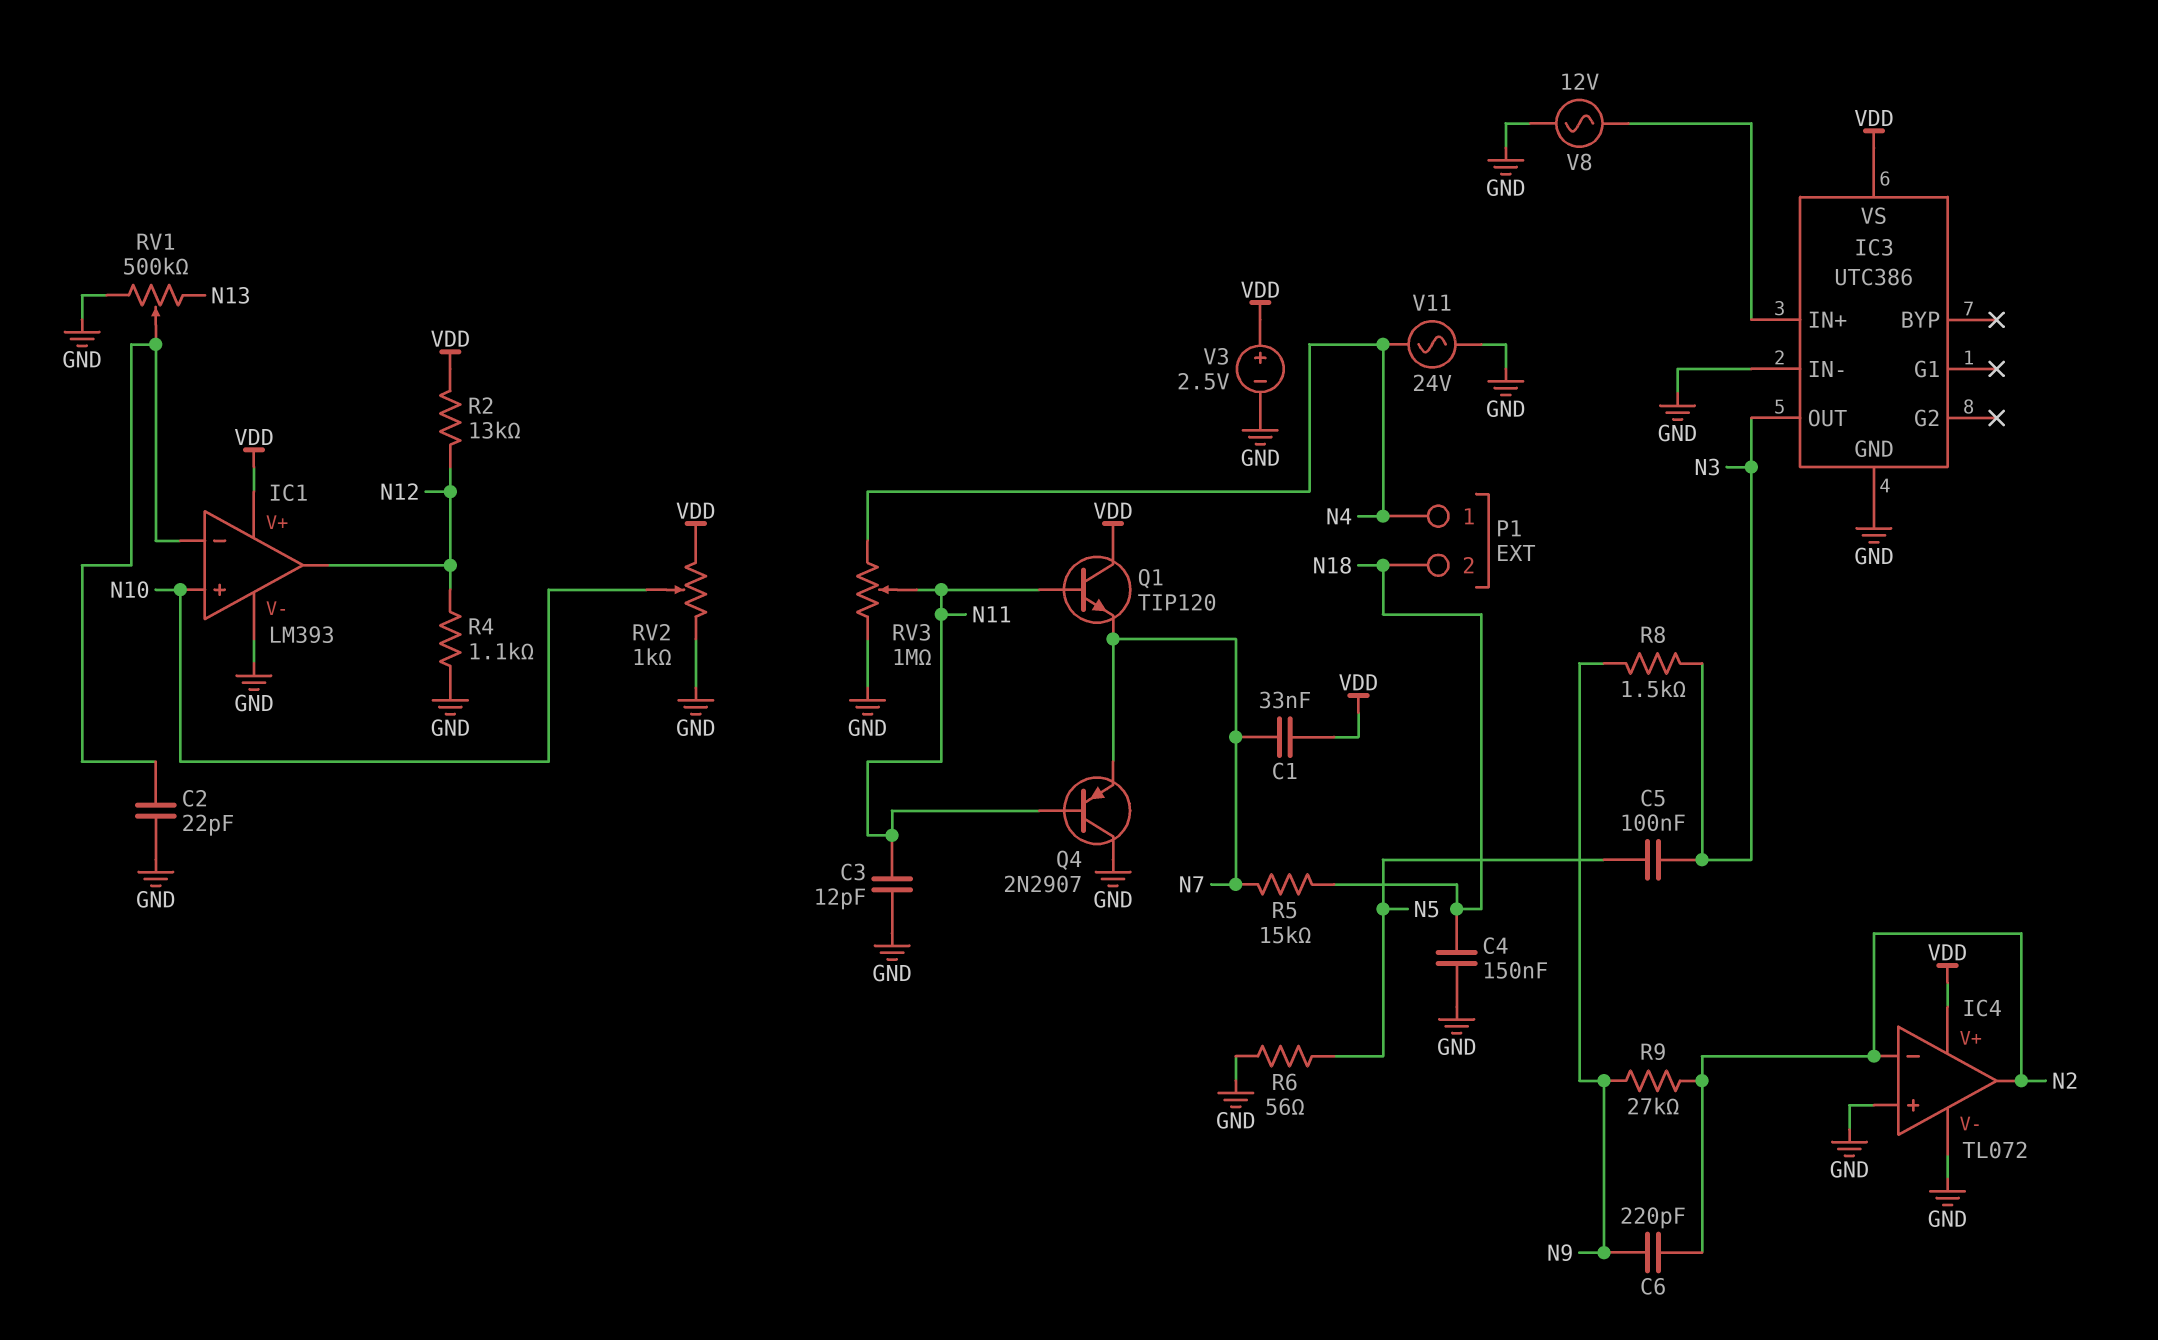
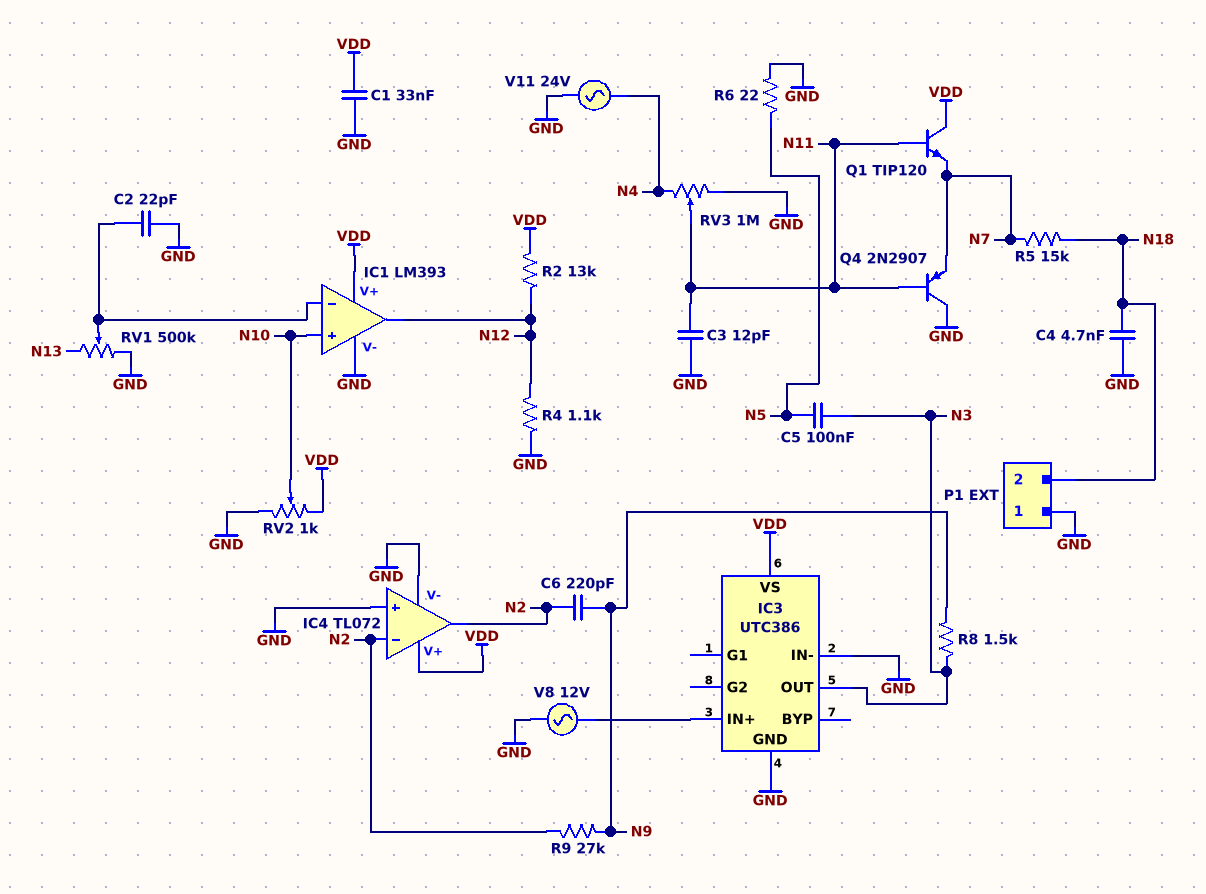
C1: 33nF (N7, VDD) -> 33nF (GND, VDD)
C4: 150nF (GND, N18) -> 4.7nF (GND, N18)
P1 pin 1: N4 -> GND
R6: 56 (GND, N5) -> 22 (GND, N5)
V3: 2.5V (plus VDD, minus GND) -> none

